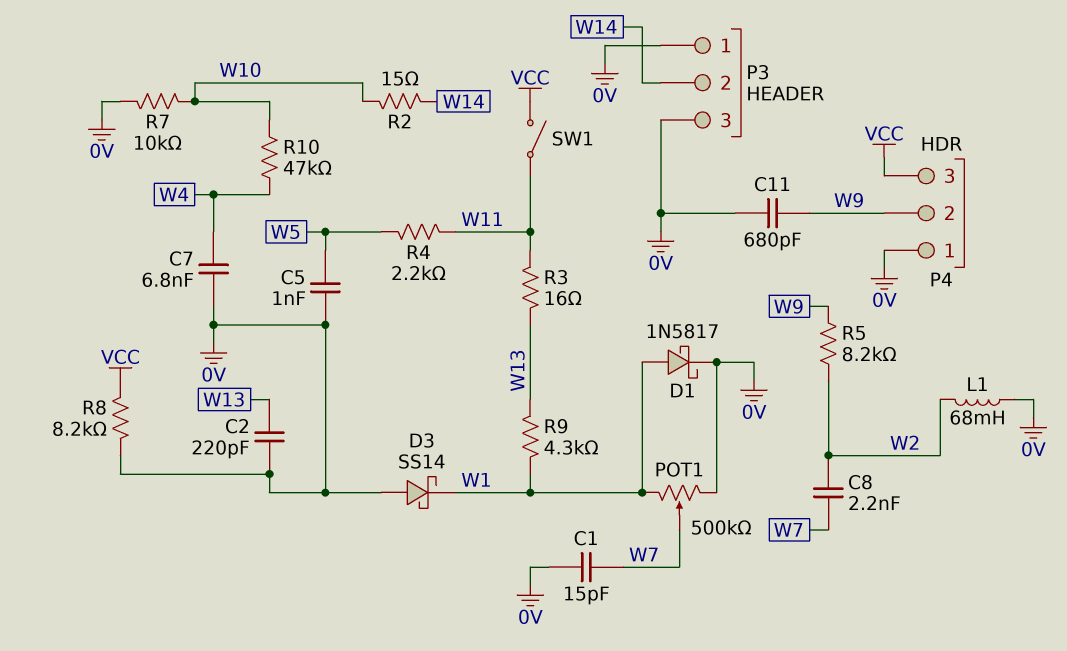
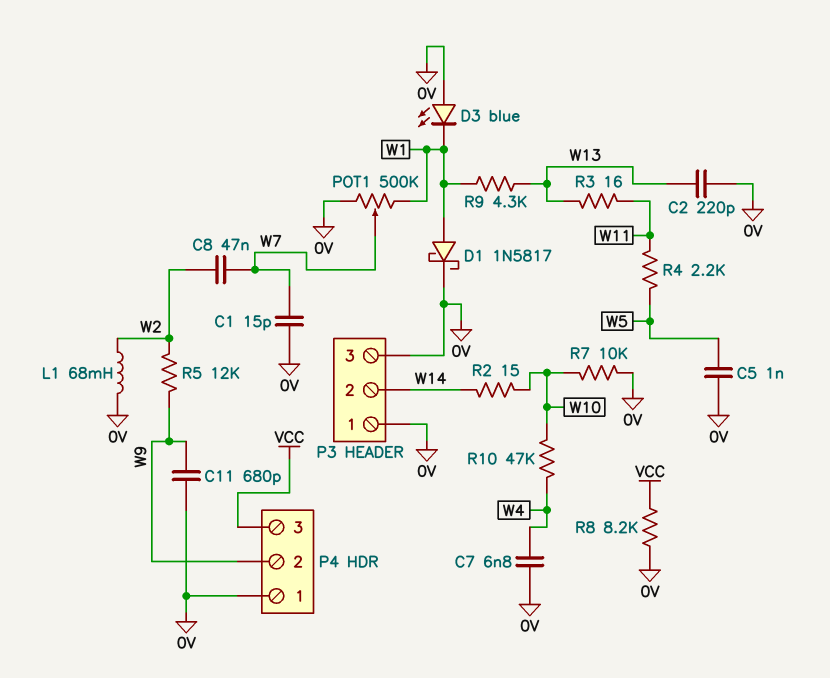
C8: 2.2nF (W2, W7) -> 47nF (W2, W7)
D3: schottky SS14 (A 0V, K W1) -> LED blue (A 0V, K W1)
R5: 8.2k (W2, W9) -> 12k (W2, W9)
SW1: switch (VCC, W11) -> none

